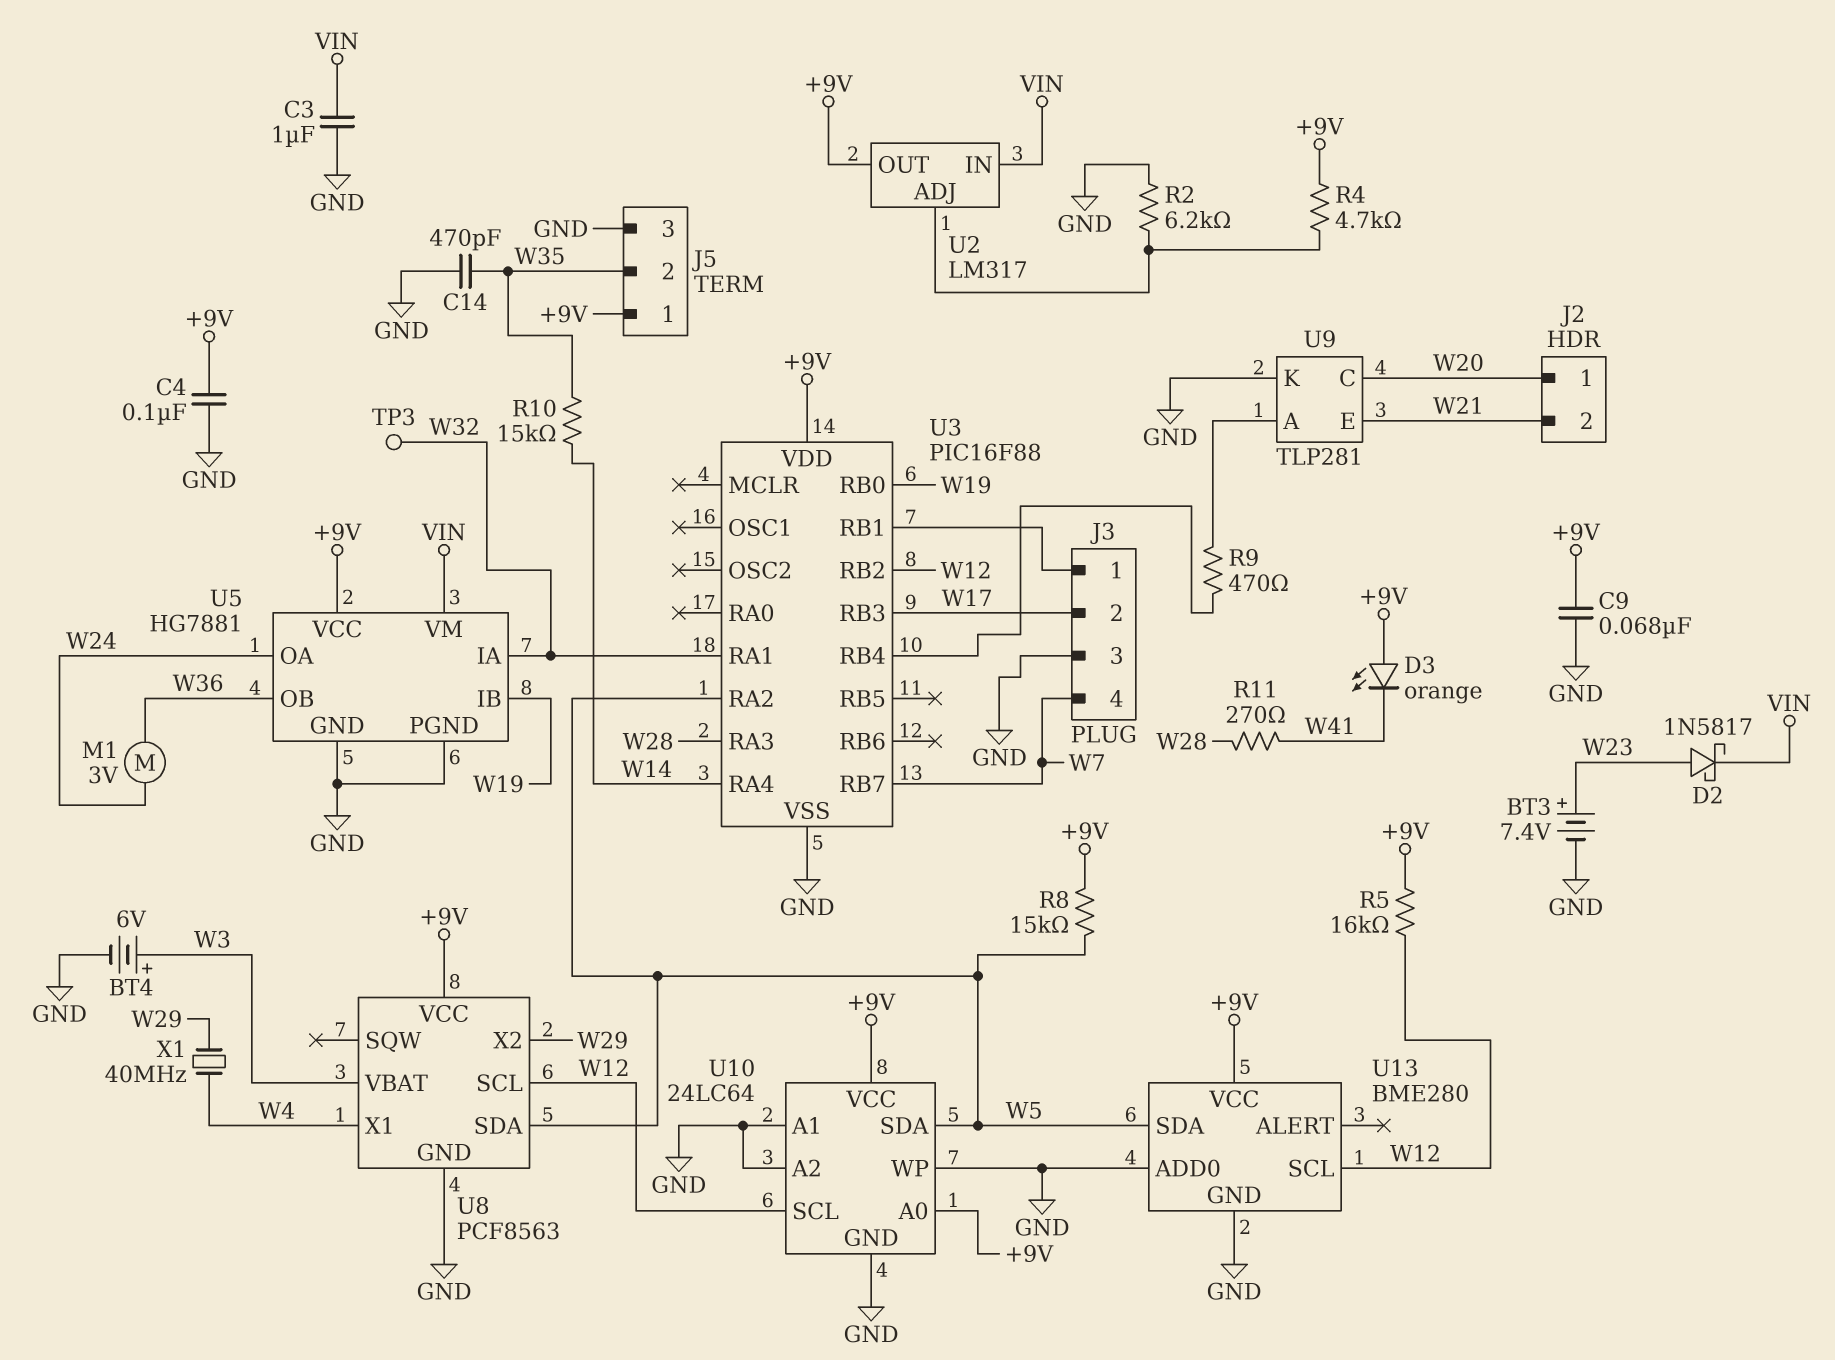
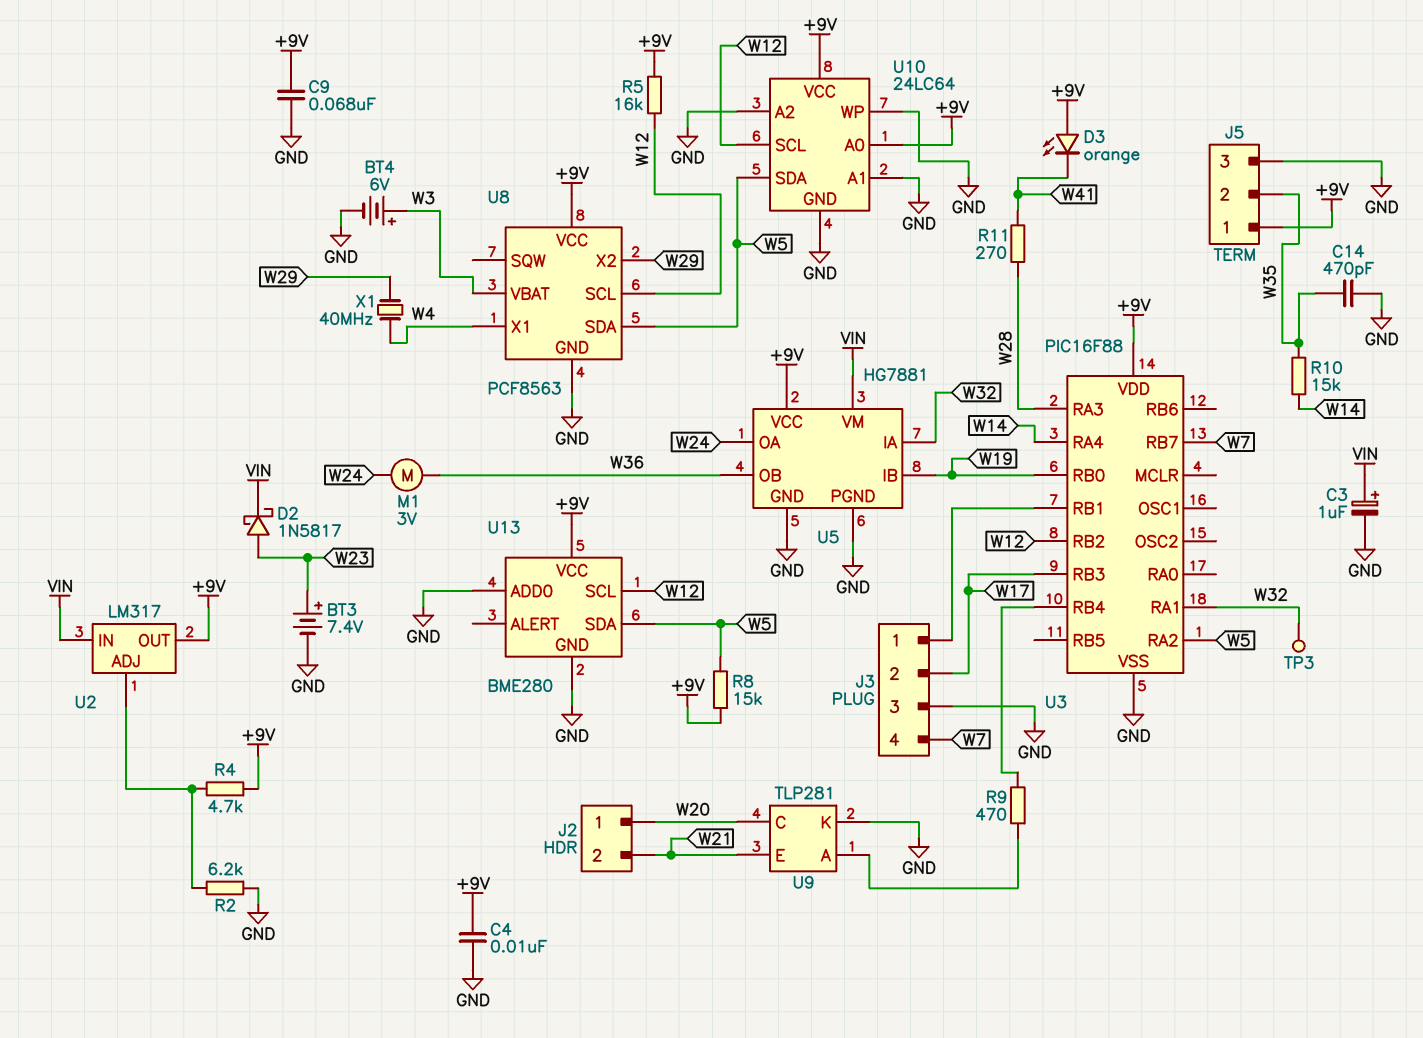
C3: 1uF (GND, VIN) -> 1uF (plus VIN, minus GND)
C4: 100nF (+9V, GND) -> 10nF (+9V, GND)

